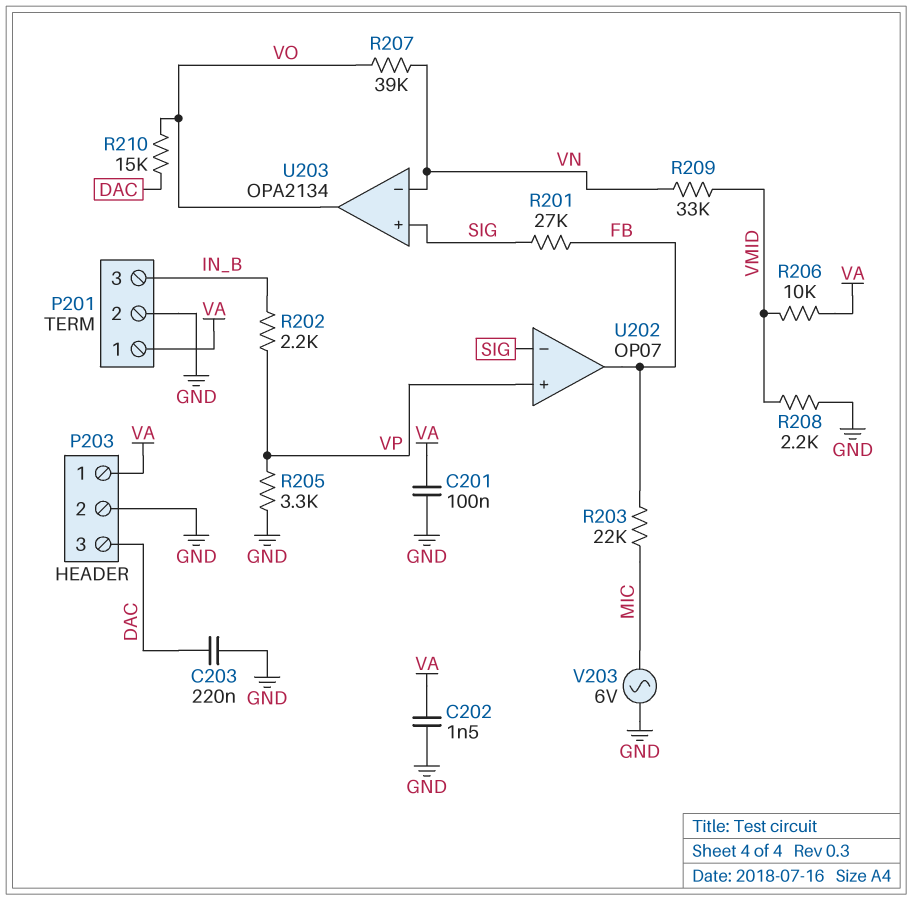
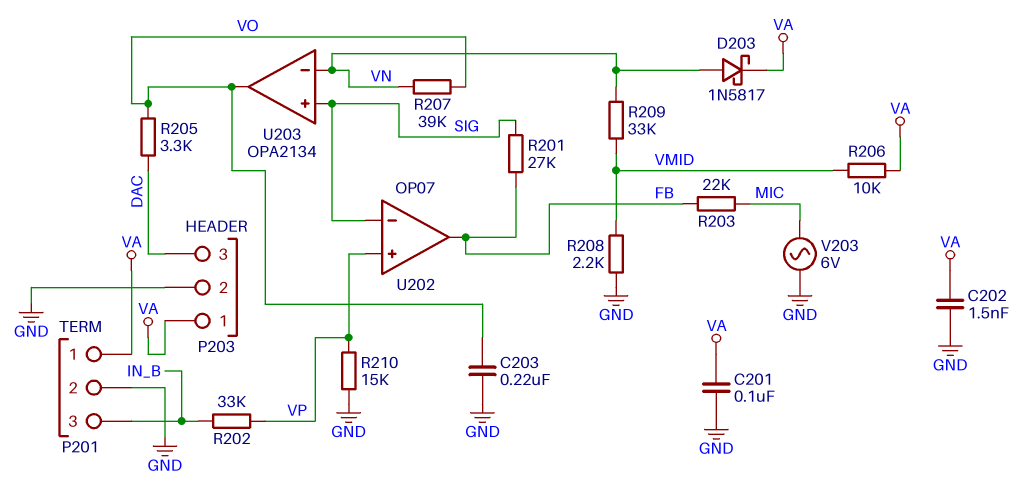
C203: 220nF (DAC, GND) -> 220nF (GND, VO)
D203: none -> schottky 1N5817 (A VN, K VA)
R202: 2.2k (IN_B, VP) -> 33k (IN_B, VP)
R205: 3.3k (GND, VP) -> 3.3k (DAC, VO)
R210: 15k (DAC, VO) -> 15k (GND, VP)

